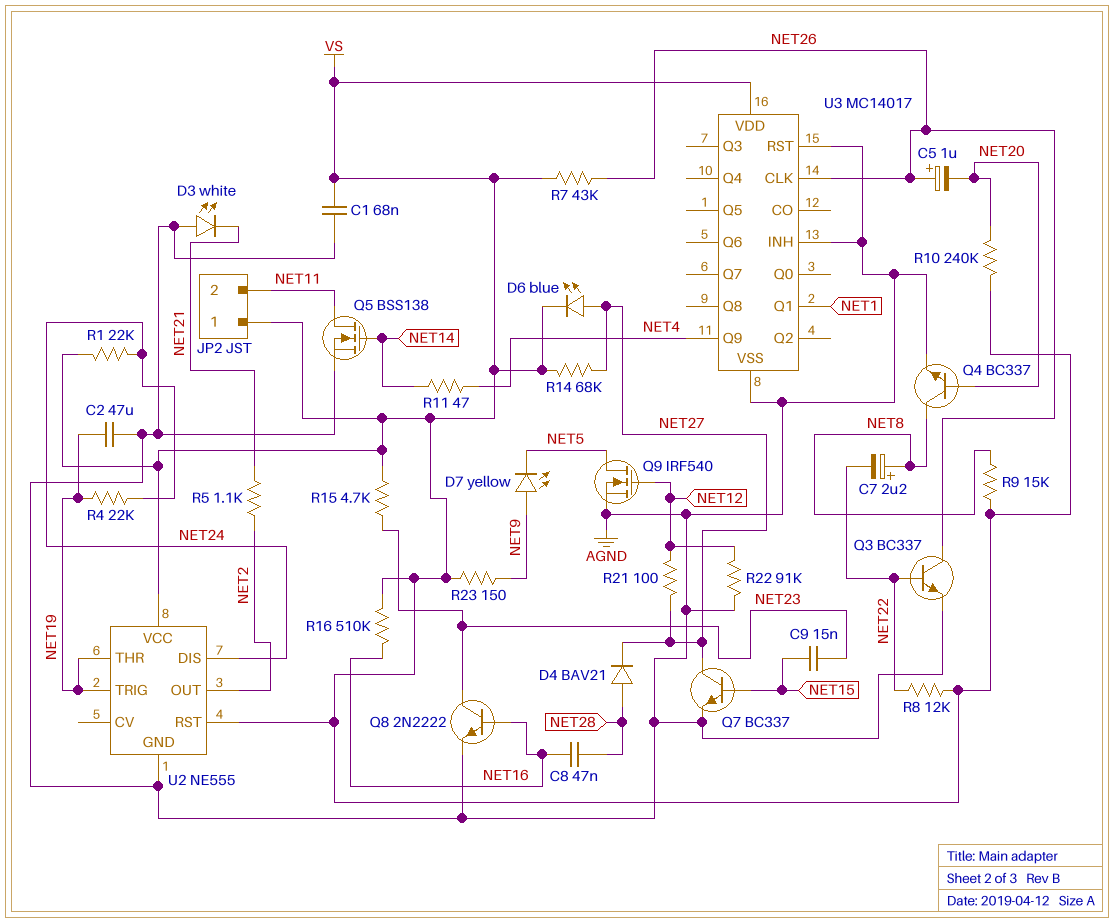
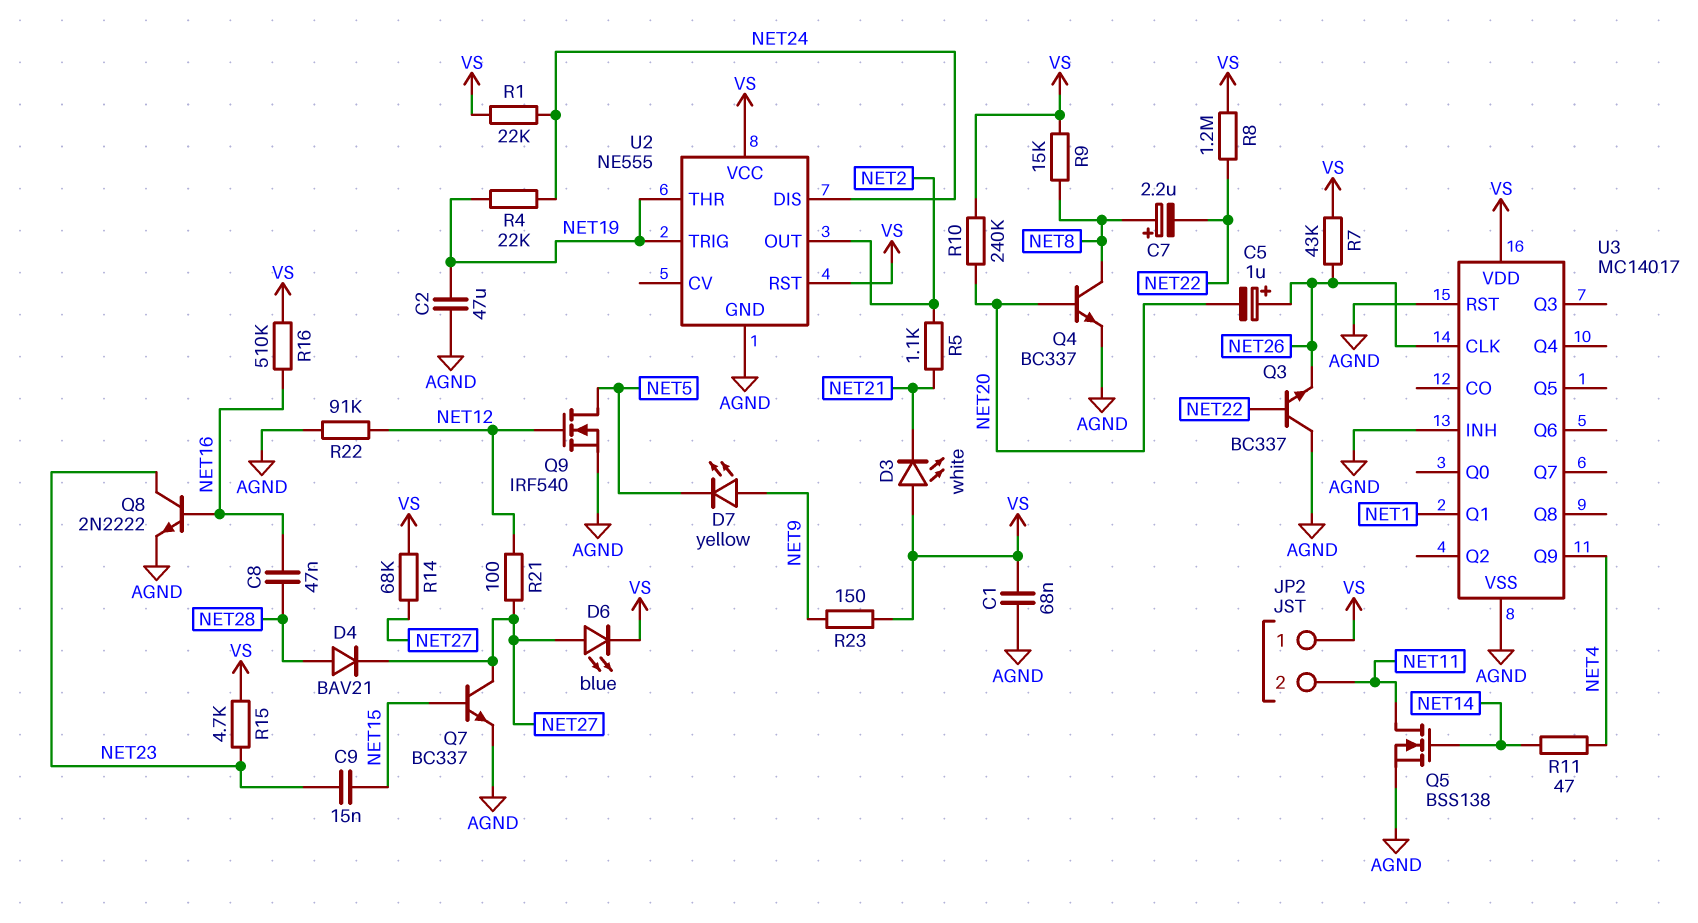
D3: LED white (A AGND, K NET21) -> LED white (A VS, K NET21)
Q3: NPN BC337 (B NET22, C NET26, E AGND) -> NPN BC337 (B NET22, C AGND, E NET26)
R8: 12k (NET22, VS) -> 1.2M (NET22, VS)

